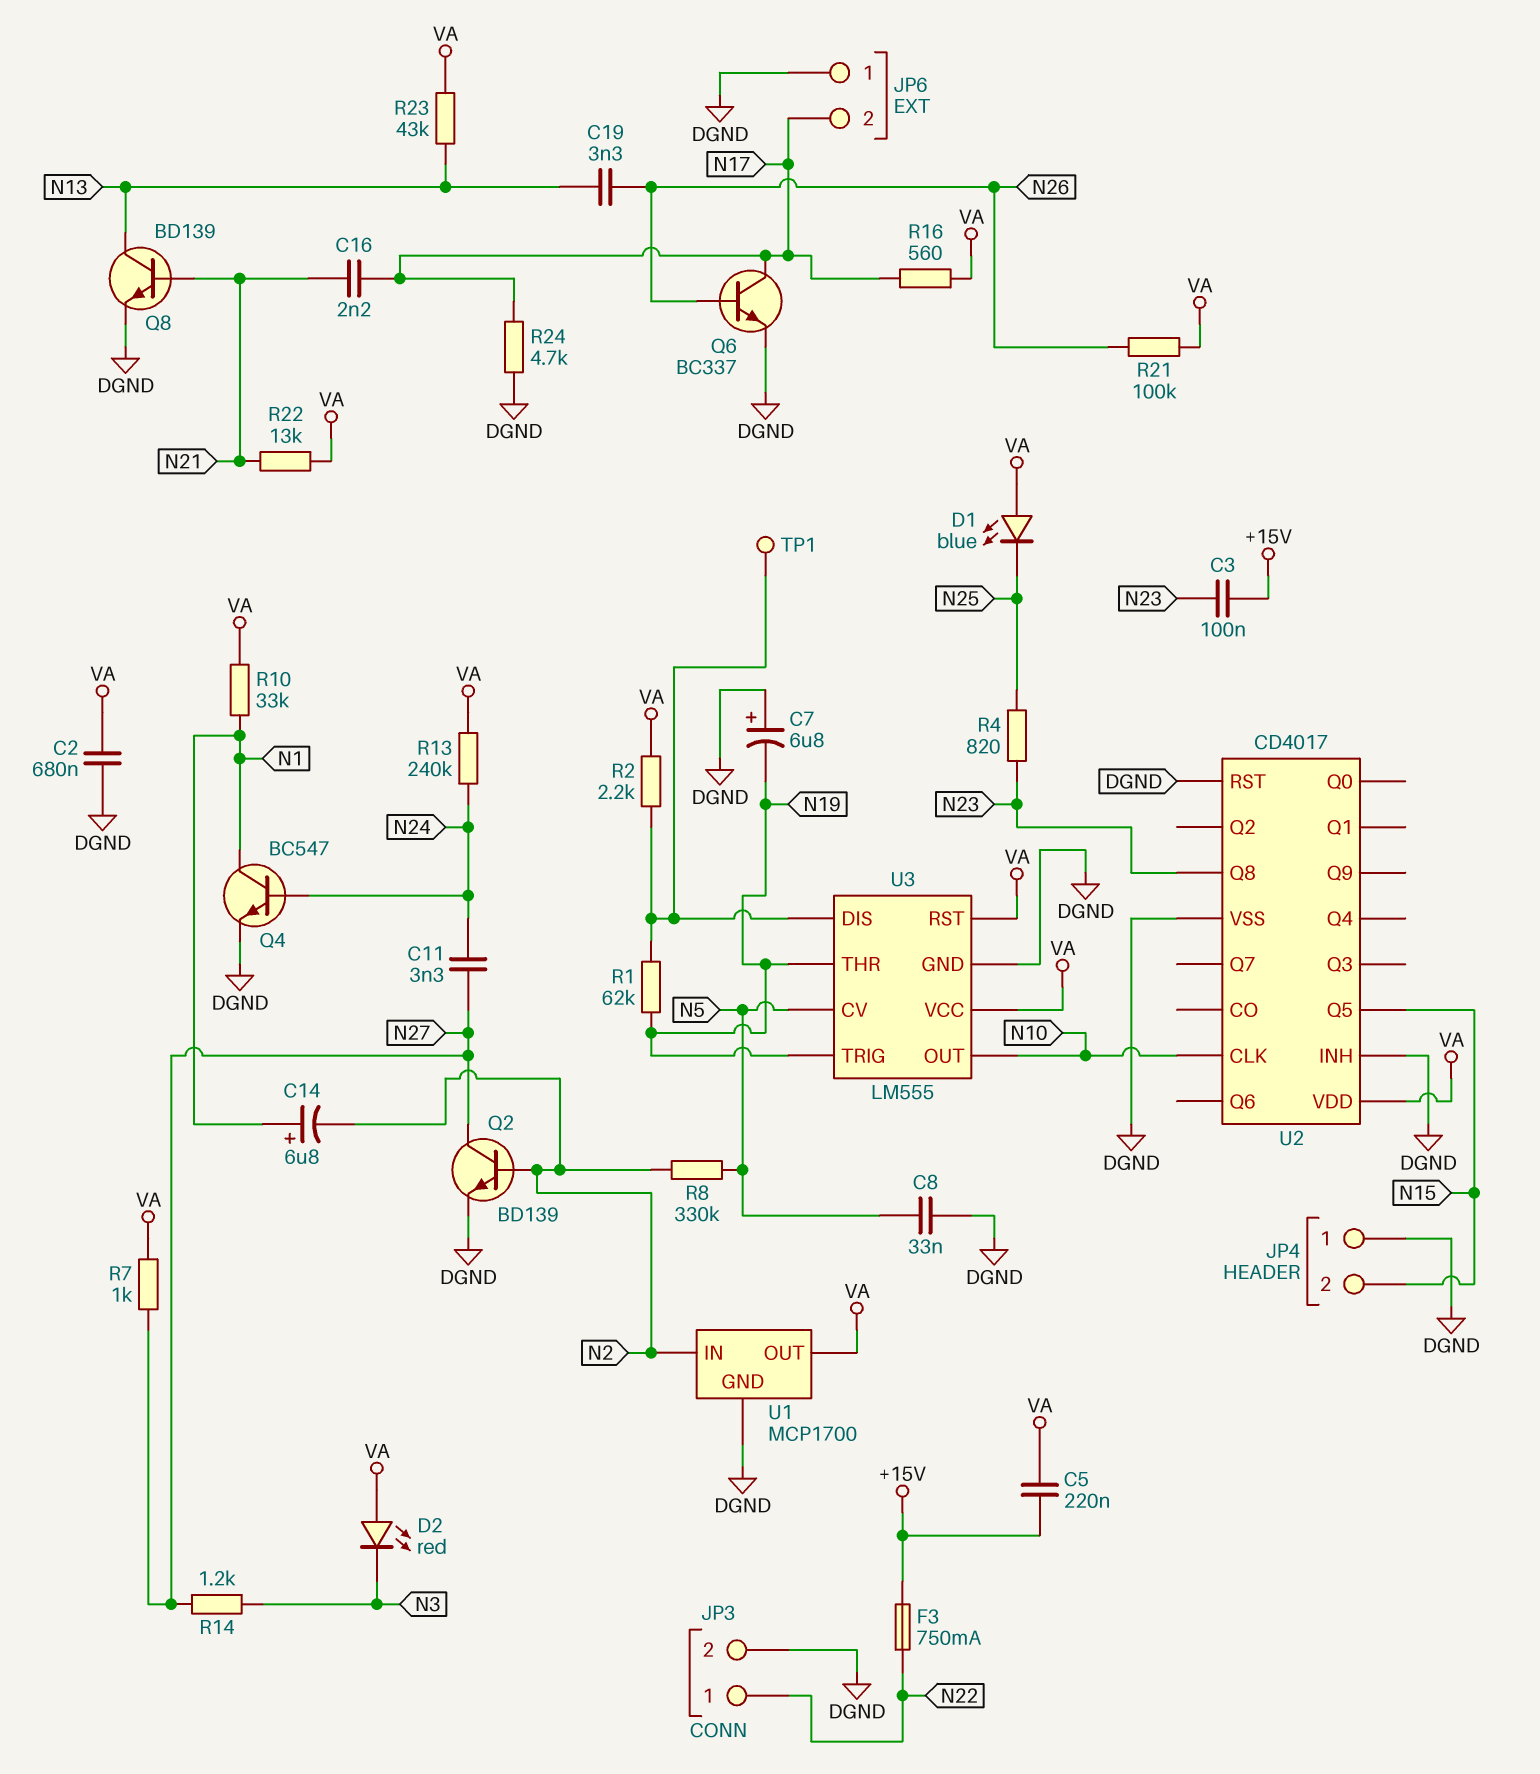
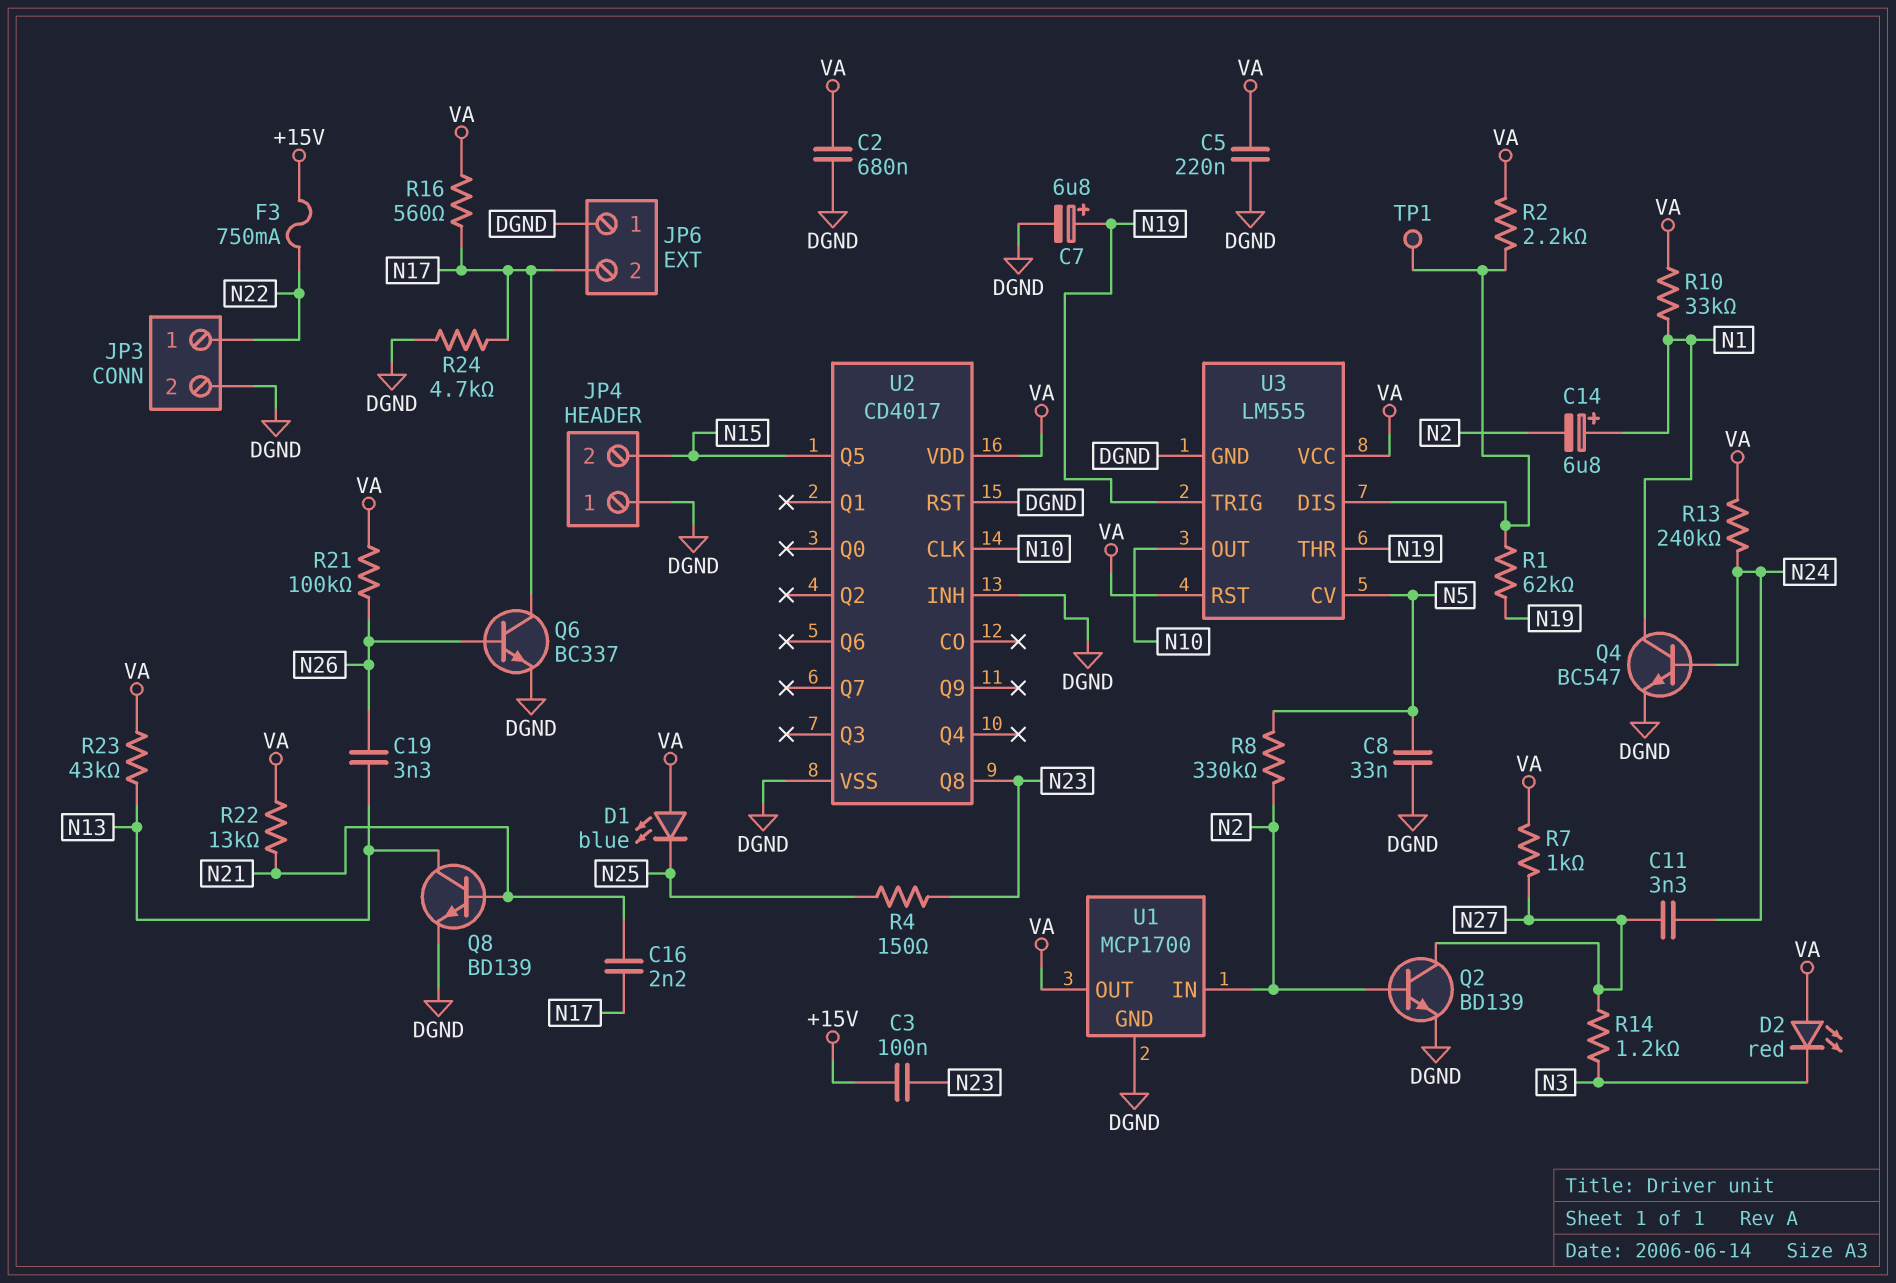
C5: 220nF (+15V, VA) -> 220nF (DGND, VA)
C7: 6.8uF (plus DGND, minus N19) -> 6.8uF (plus N19, minus DGND)
R4: 820 (N23, N25) -> 150 (N23, N25)

